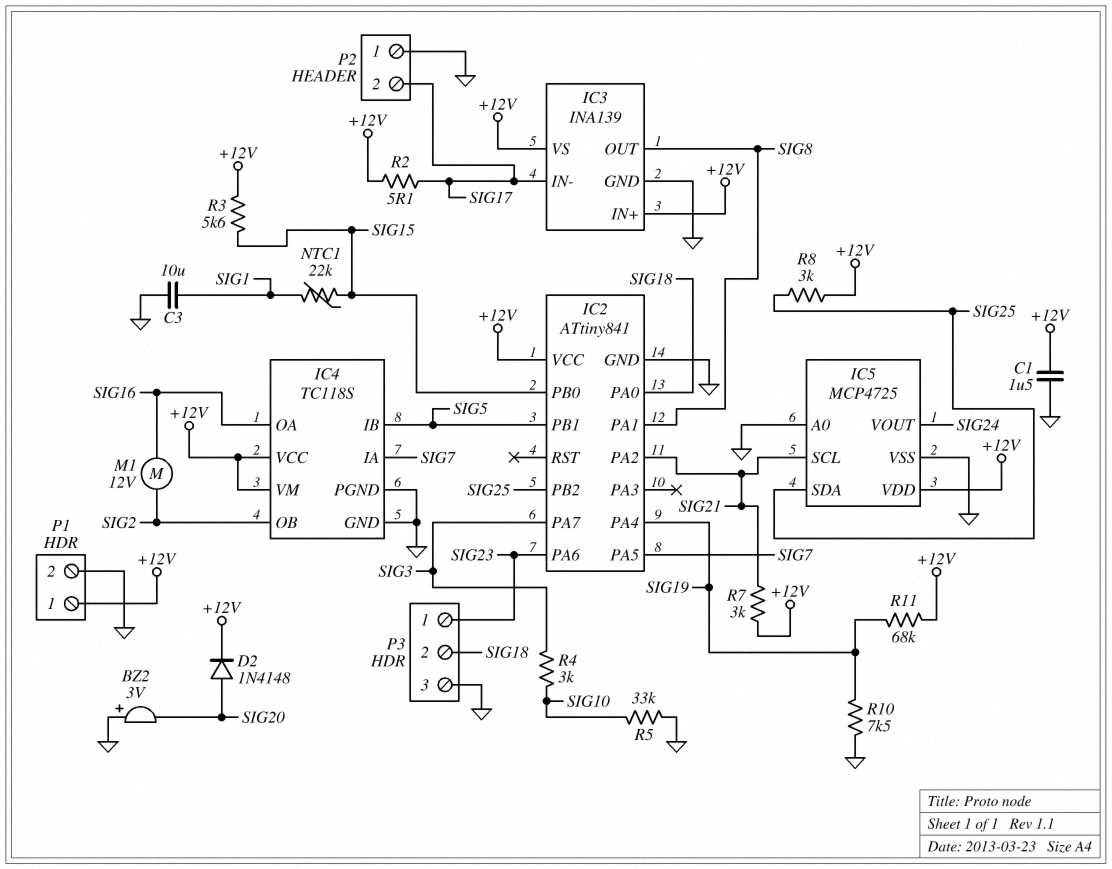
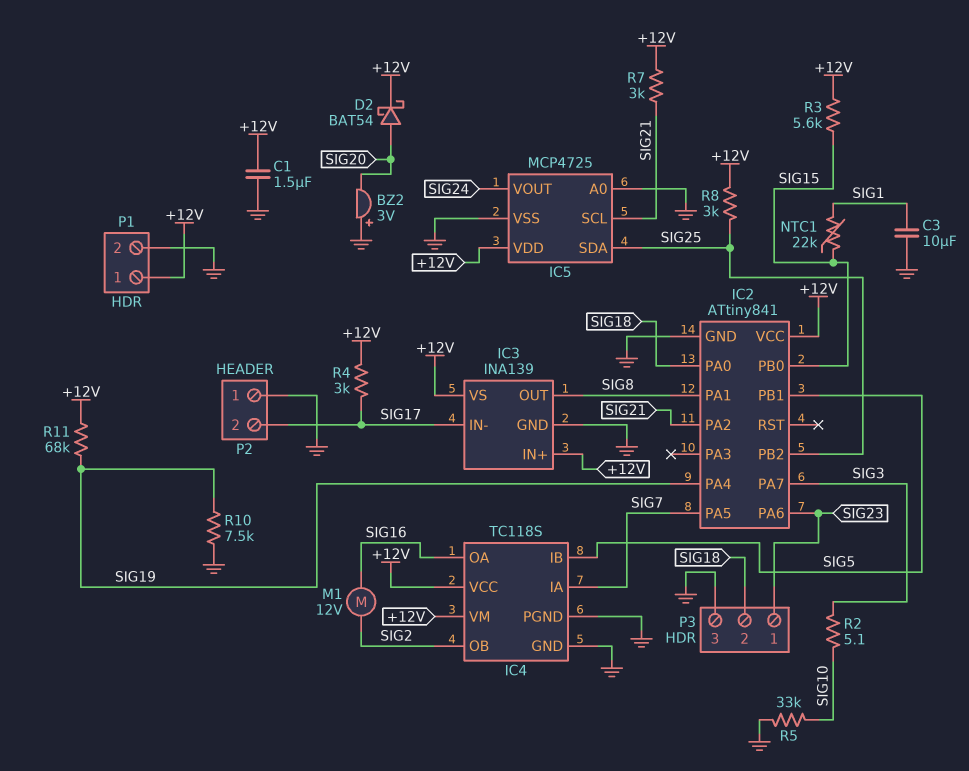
D2: diode 1N4148 (A SIG20, K +12V) -> schottky BAT54 (A SIG20, K +12V)
R2: 5.1 (+12V, SIG17) -> 5.1 (SIG3, SIG10)
R4: 3k (SIG3, SIG10) -> 3k (+12V, SIG17)

